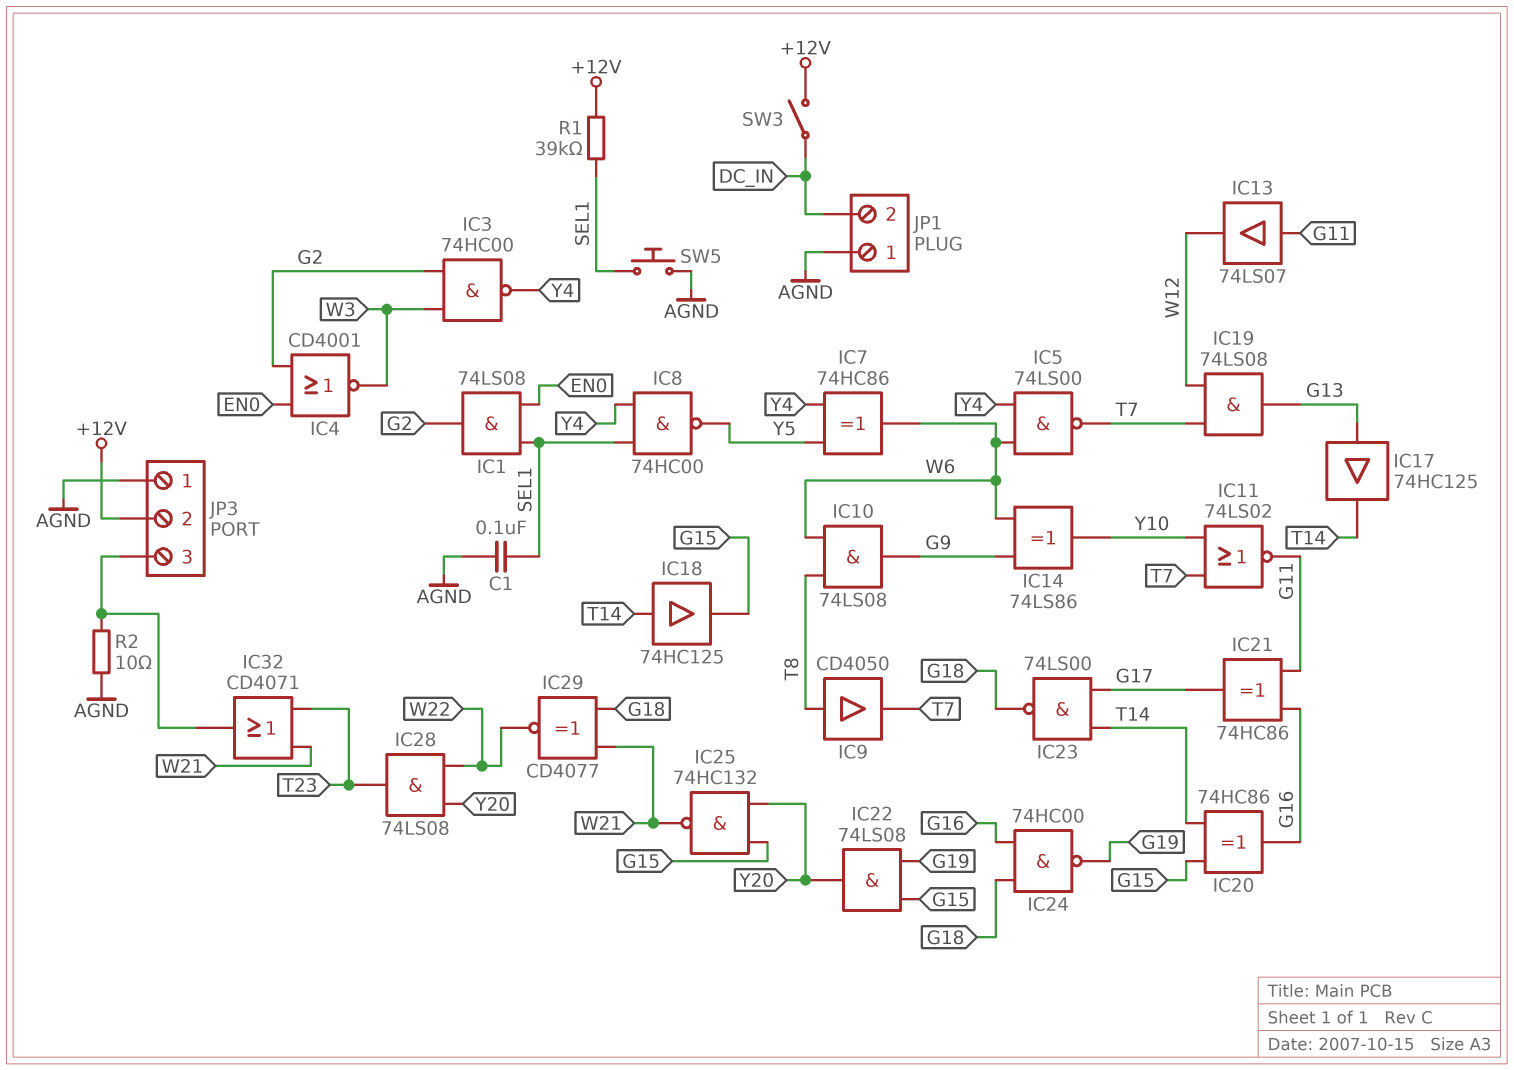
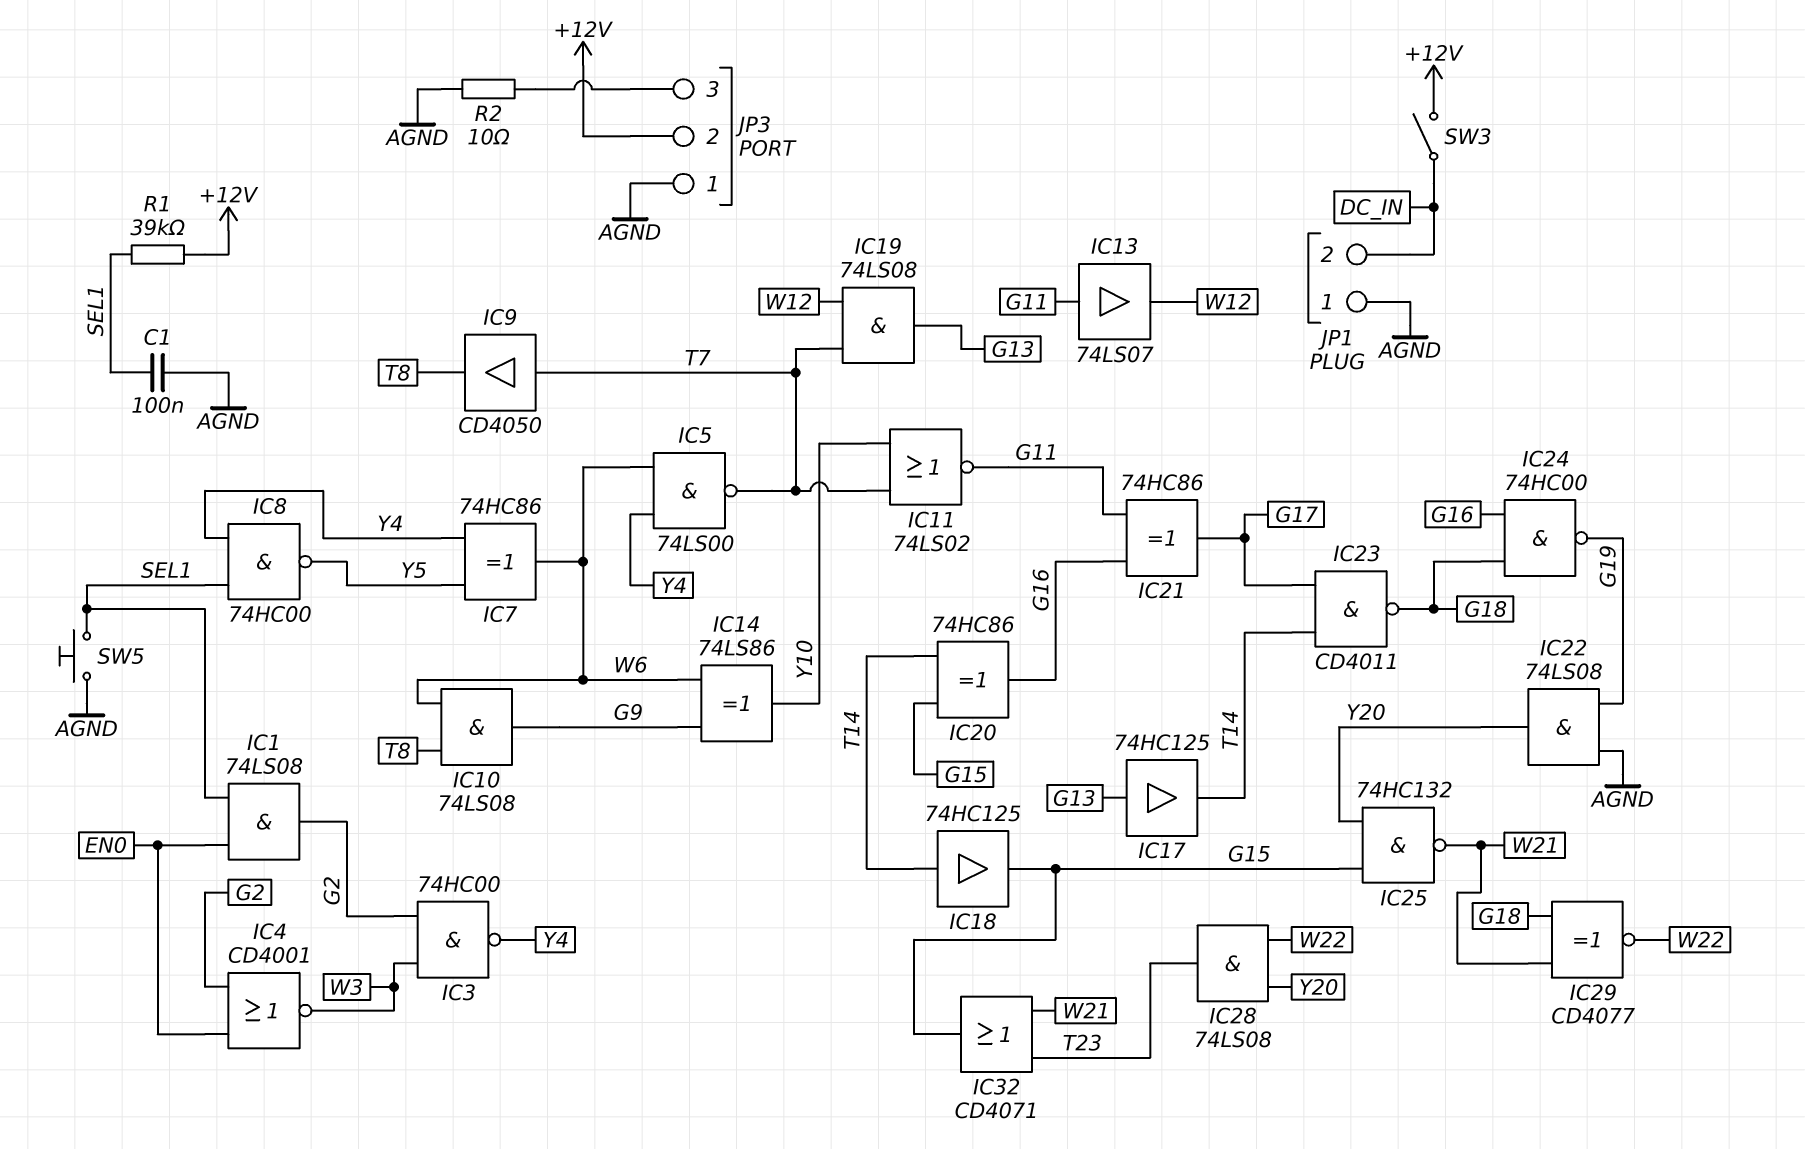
IC9: buffer CD4050 (in T8, out T7) -> buffer CD4050 (in T7, out T8)
IC22: AND 74LS08 (in G15, in G19, out Y20) -> AND 74LS08 (in AGND, in G19, out Y20)
IC23: NAND 74LS00 (in G17, in T14, out G18) -> NAND CD4011 (in G17, in T14, out G18)
IC32: OR CD4071 (in T23, in W21, out JP3/3) -> OR CD4071 (in T23, in W21, out G15)

